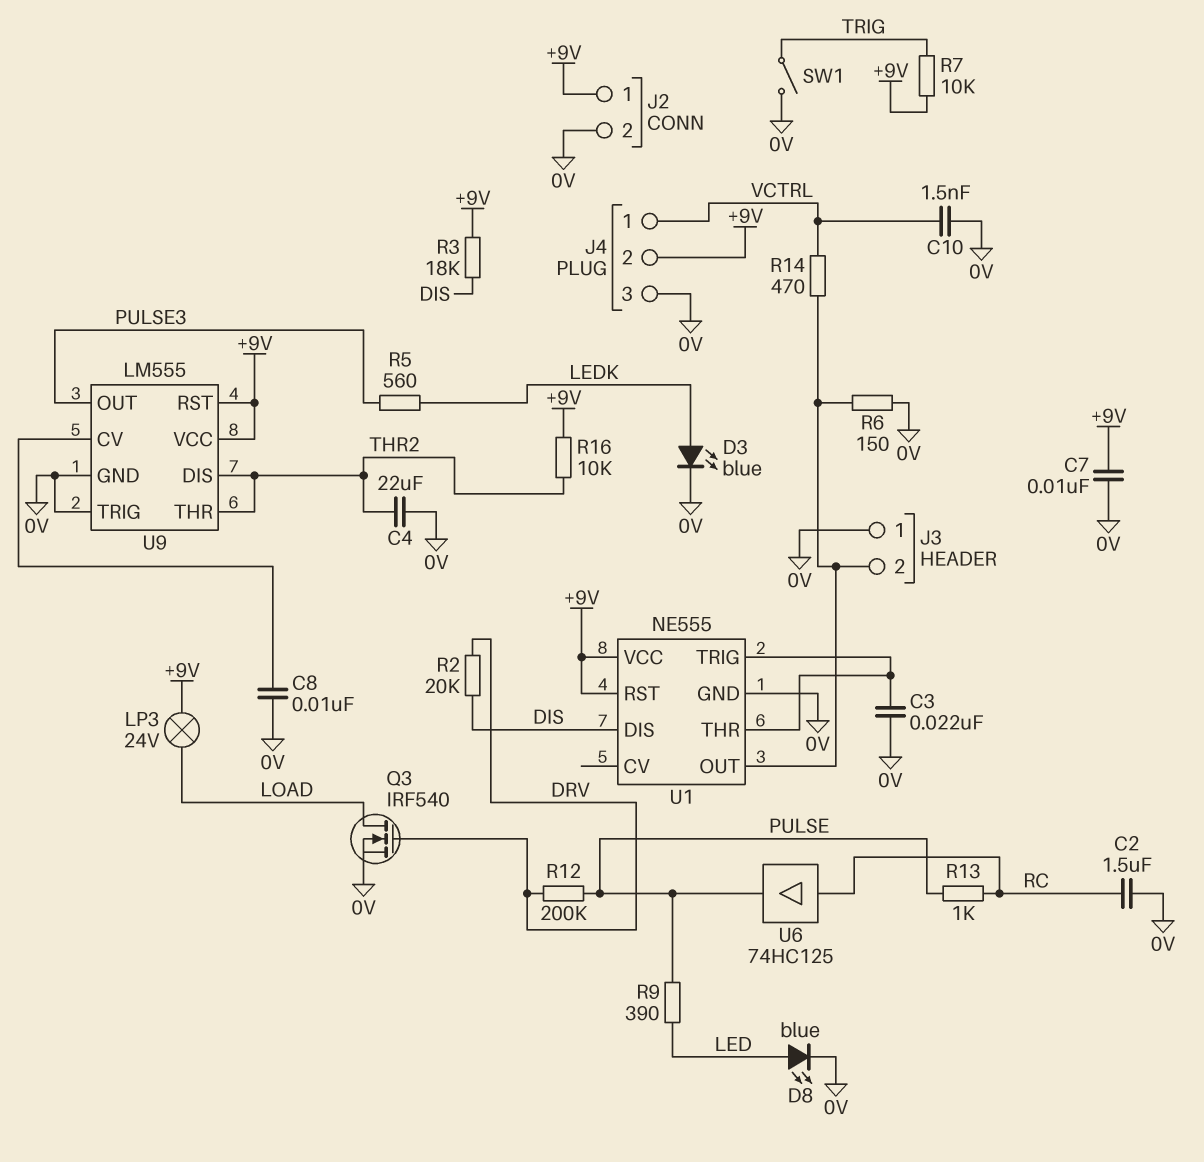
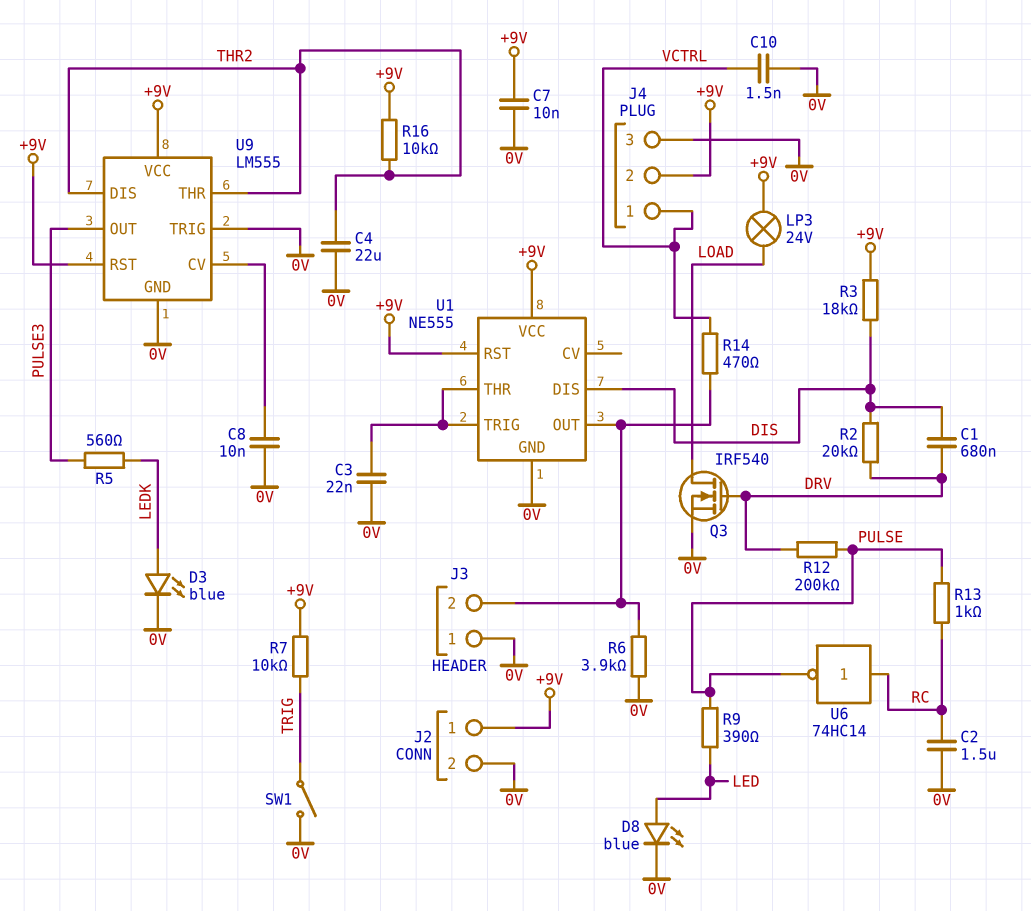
C1: none -> 680nF (DIS, DRV)
R6: 150 (0V, J3/2) -> 3.9k (0V, J3/2)
U6: buffer 74HC125 (in RC, out PULSE) -> NOT 74HC14 (in RC, out PULSE)

